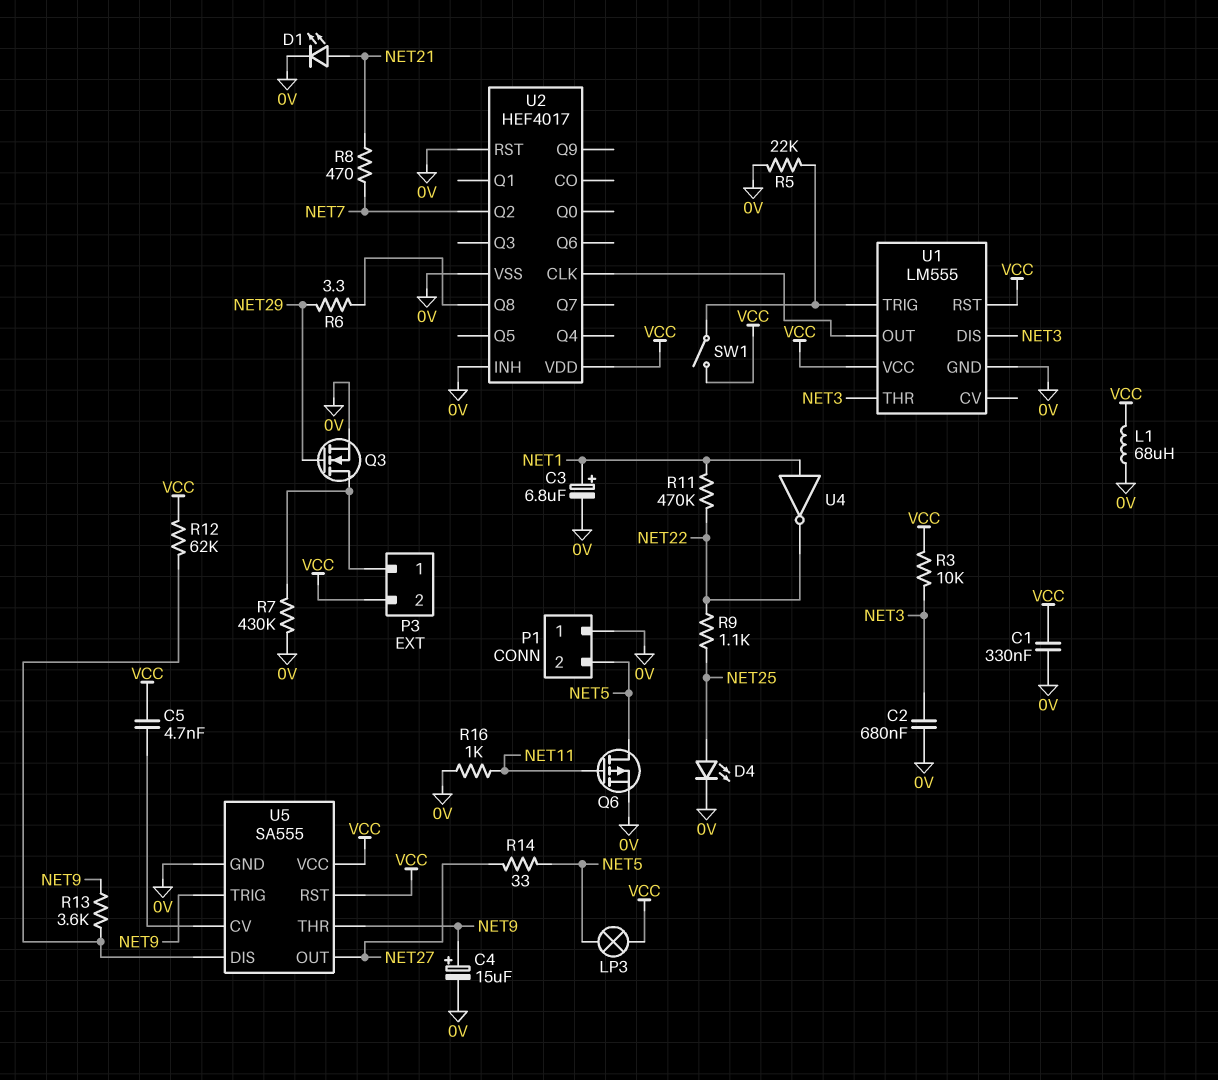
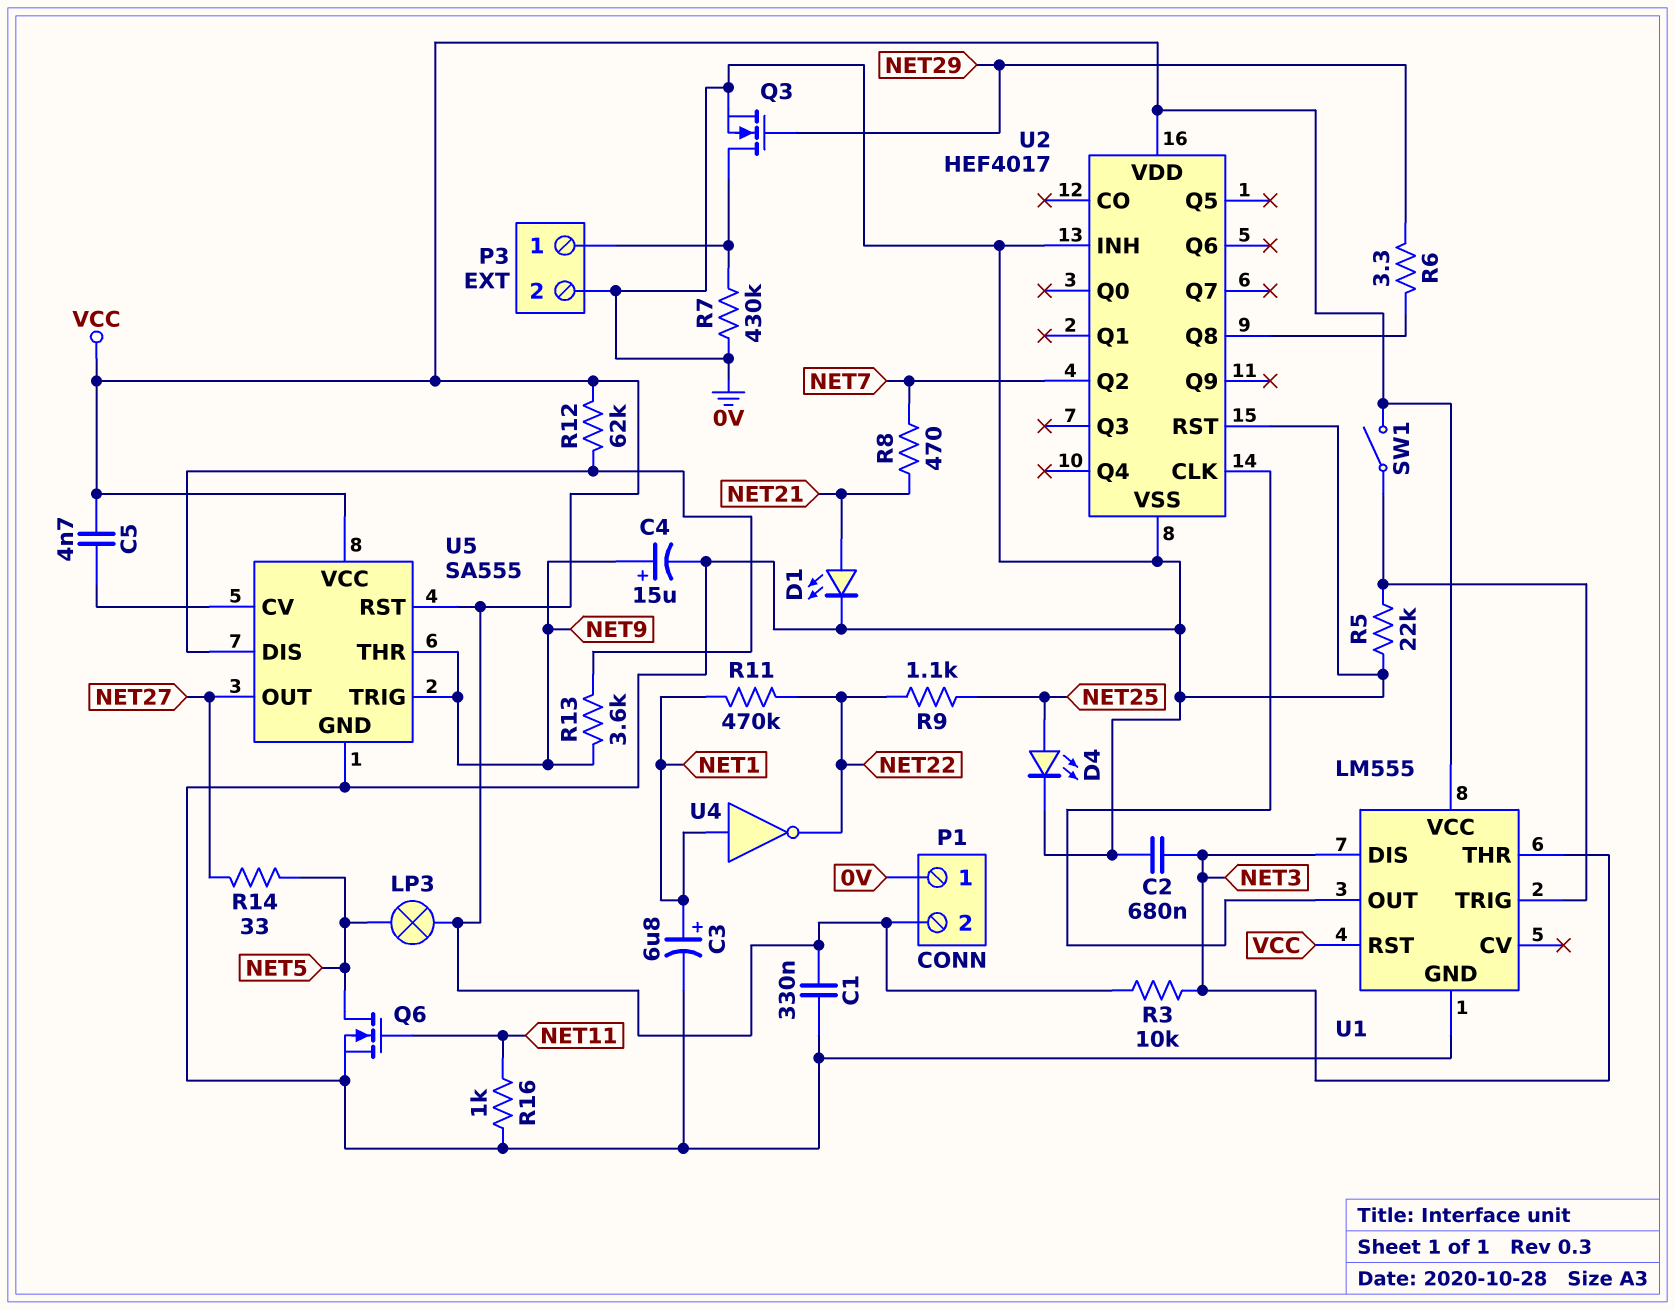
L1: 68uH (0V, VCC) -> none
P1 pin 2: NET5 -> VCC
P3 pin 2: VCC -> 0V
Q6: PMOS (G NET11, D NET5, S 0V) -> NMOS (G NET11, D NET5, S 0V)

